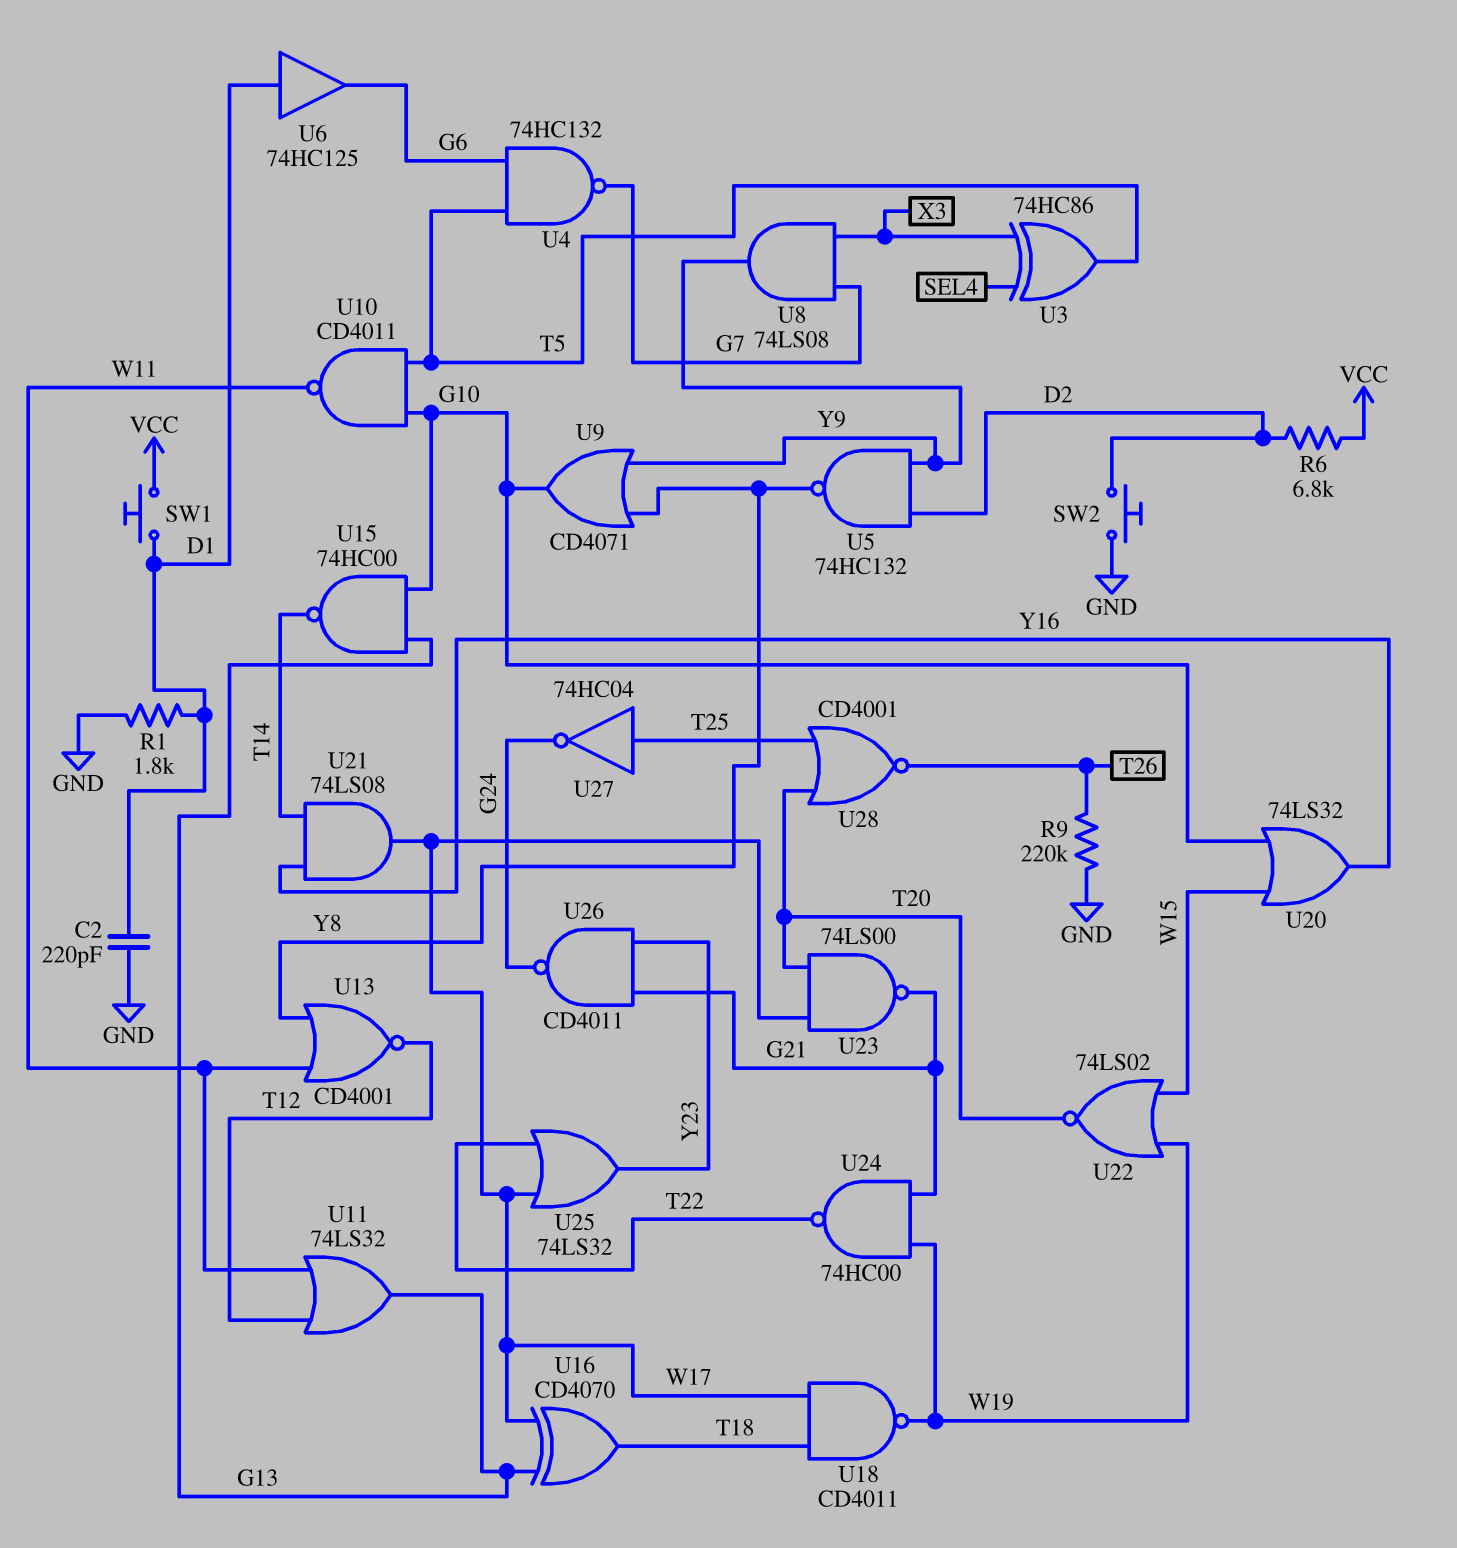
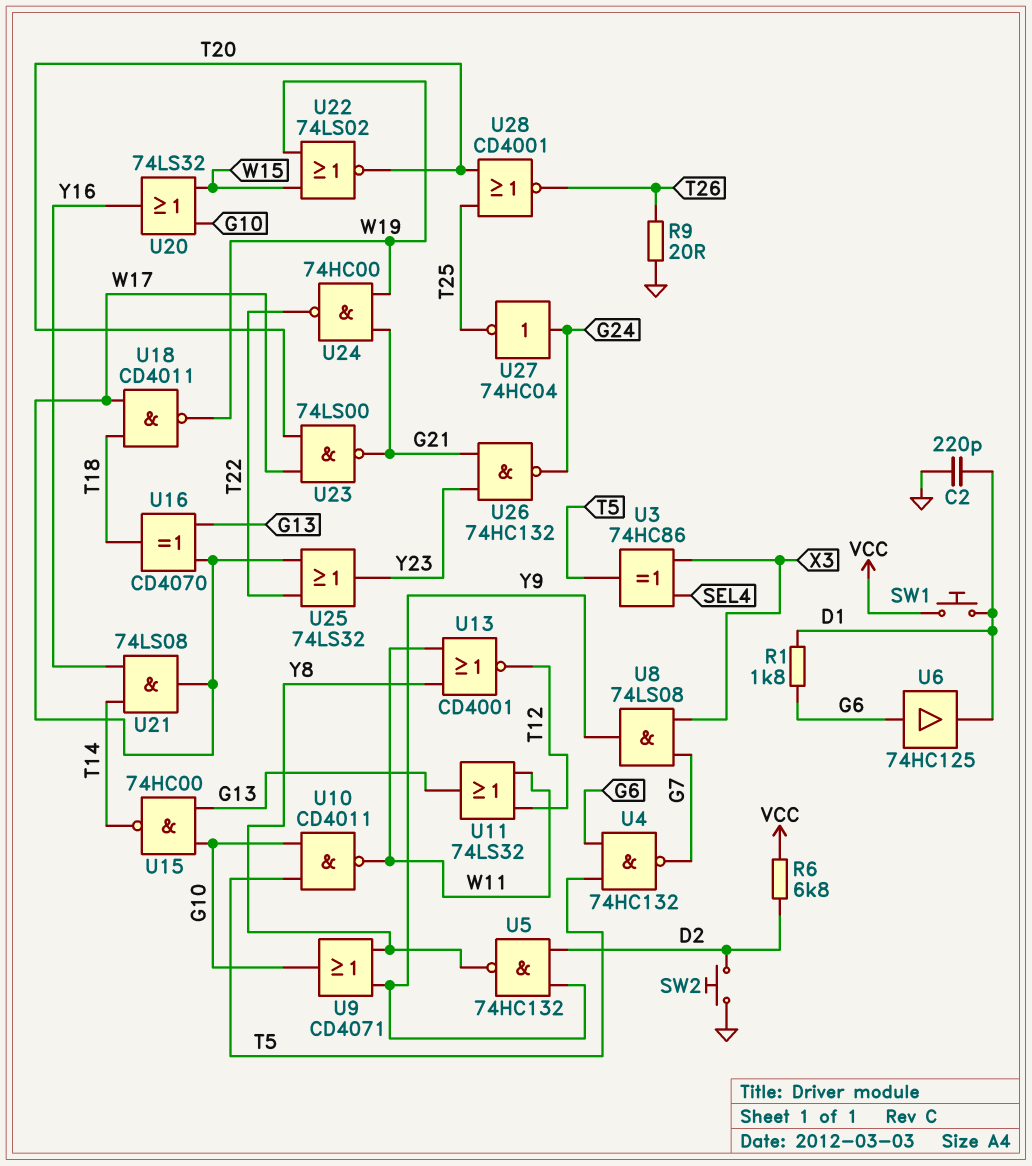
R1: 1.8k (D1, GND) -> 1.8k (D1, G6)
R9: 220k (GND, T26) -> 20 (GND, T26)
U6: buffer 74HC125 (in D1, out G6) -> buffer 74HC125 (in G6, out D1)
U26: NAND CD4011 (in G21, in Y23, out G24) -> NAND 74HC132 (in G21, in Y23, out G24)
U27: NOT 74HC04 (in T25, out G24) -> NOT 74HC04 (in G24, out T25)

